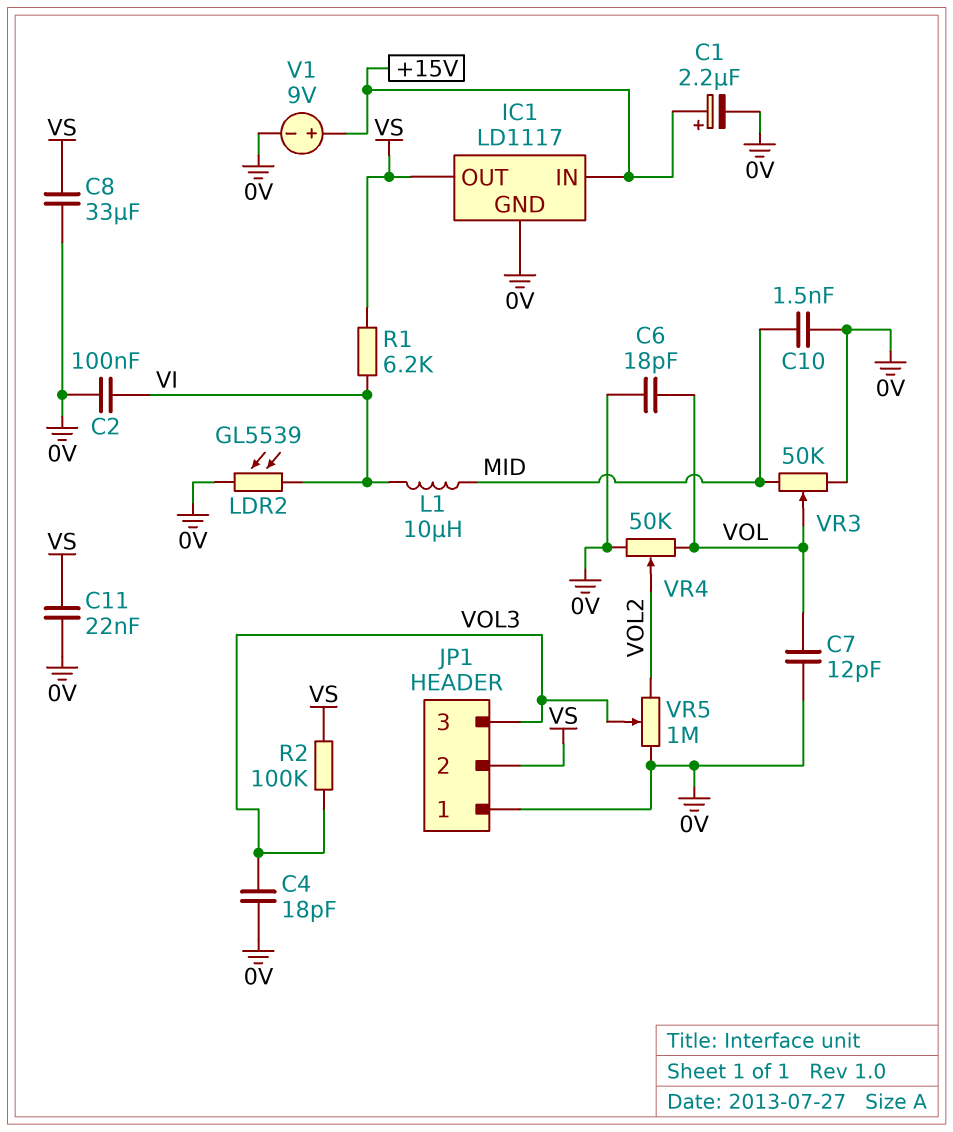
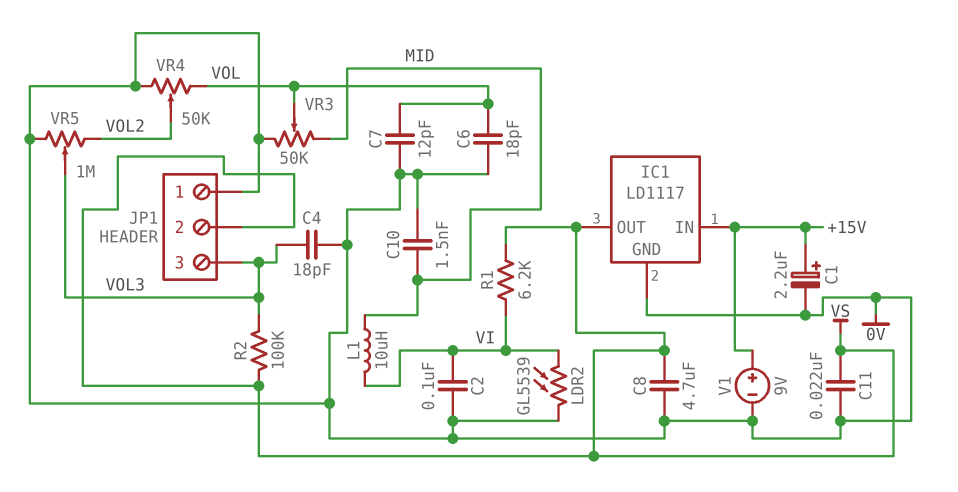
C8: 33uF (0V, VS) -> 4.7uF (0V, VS)

